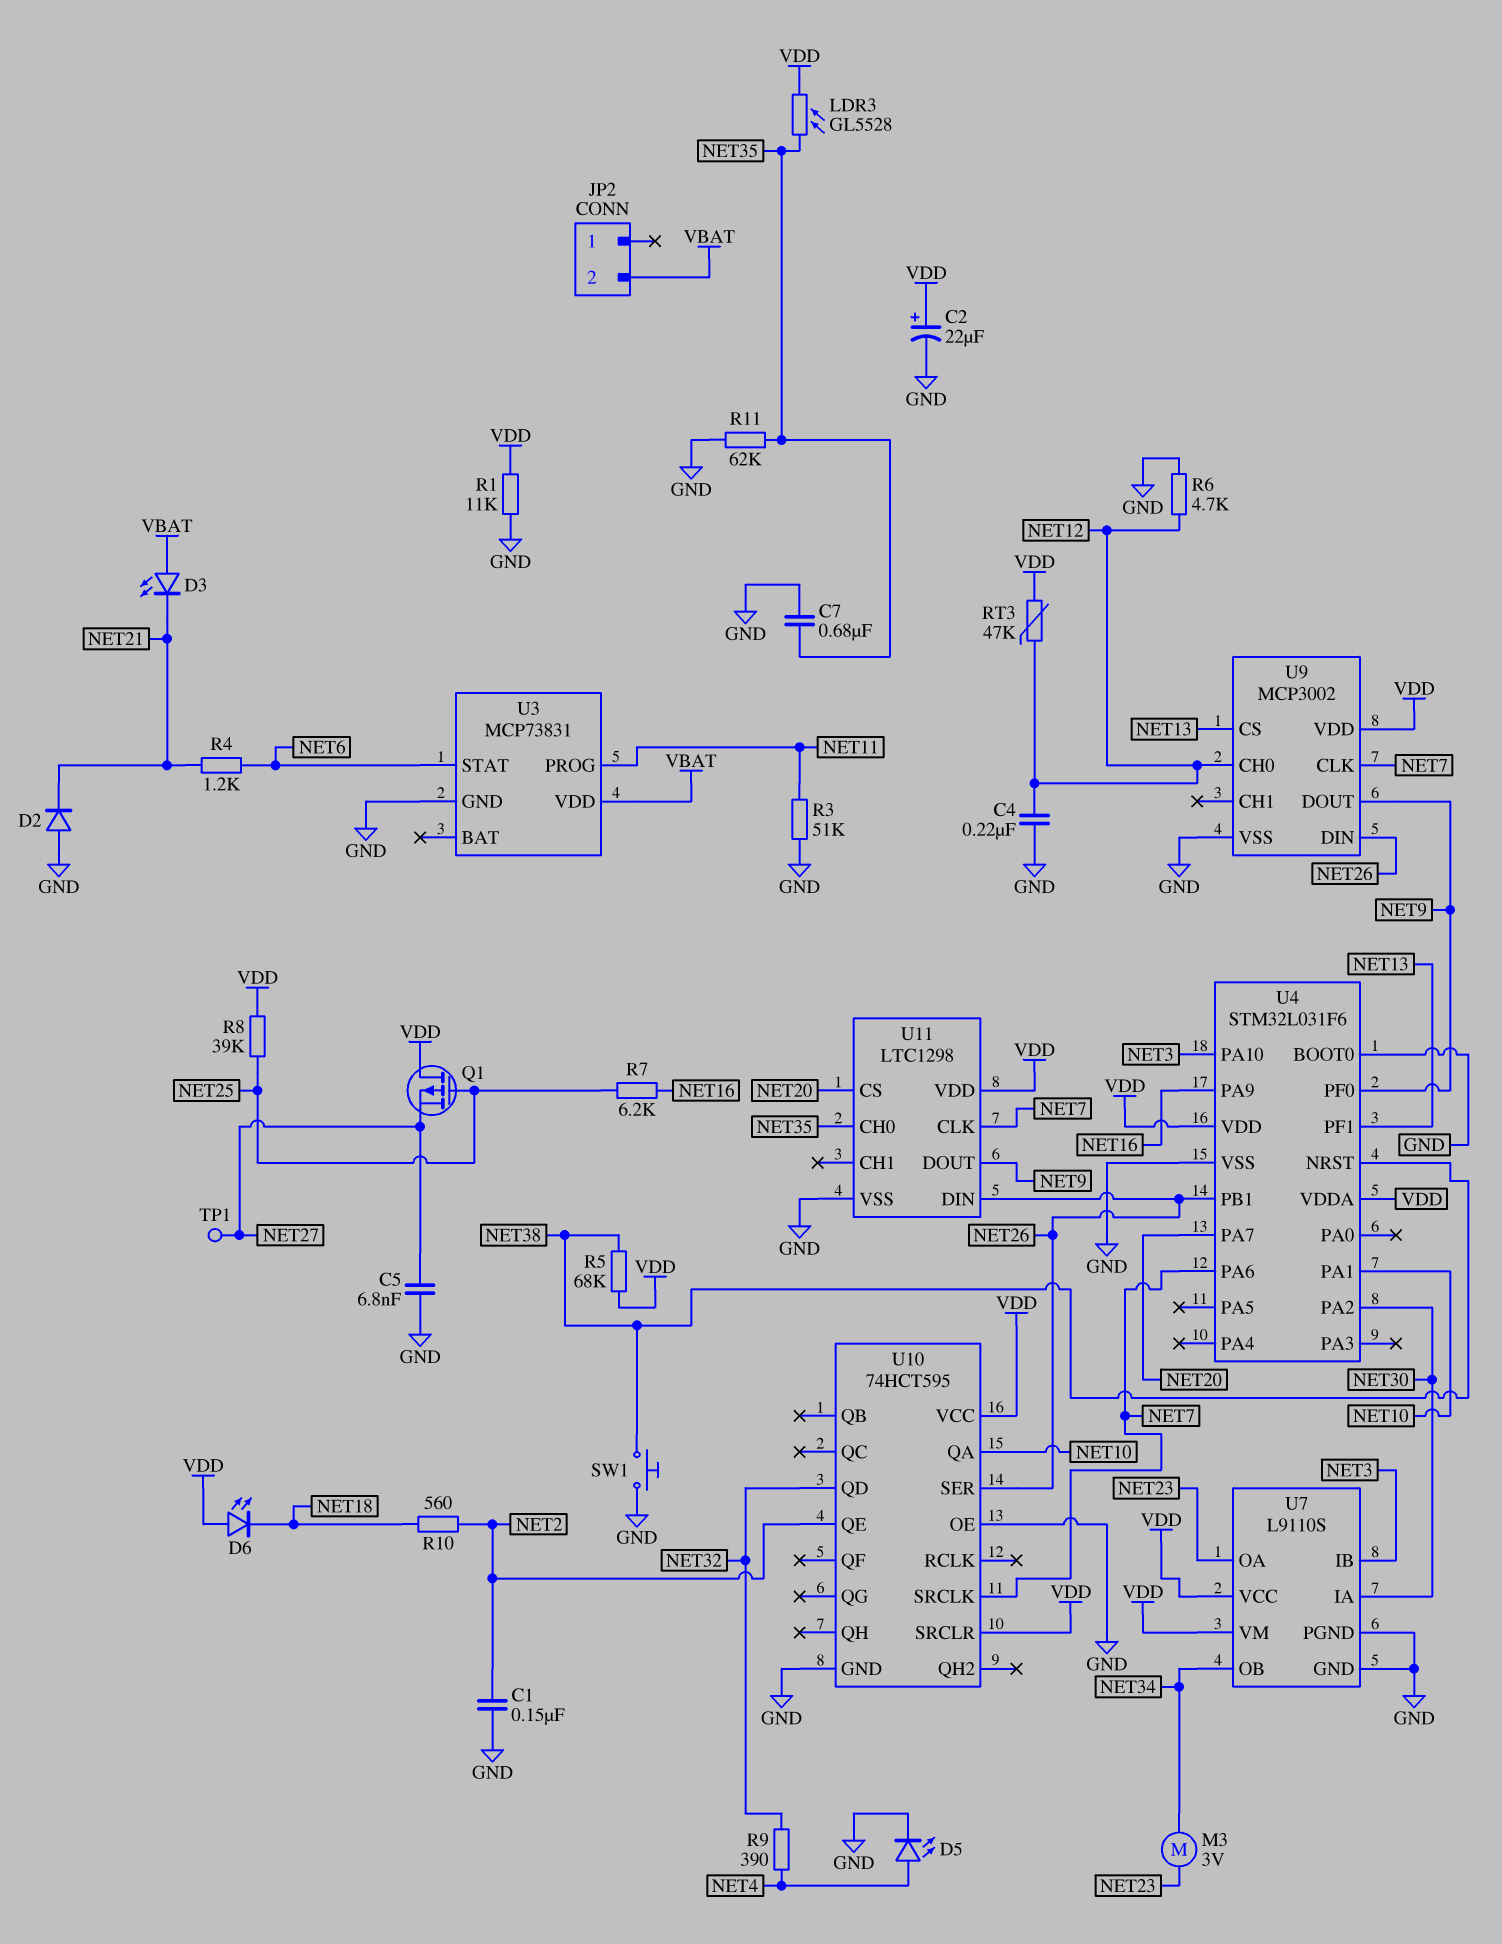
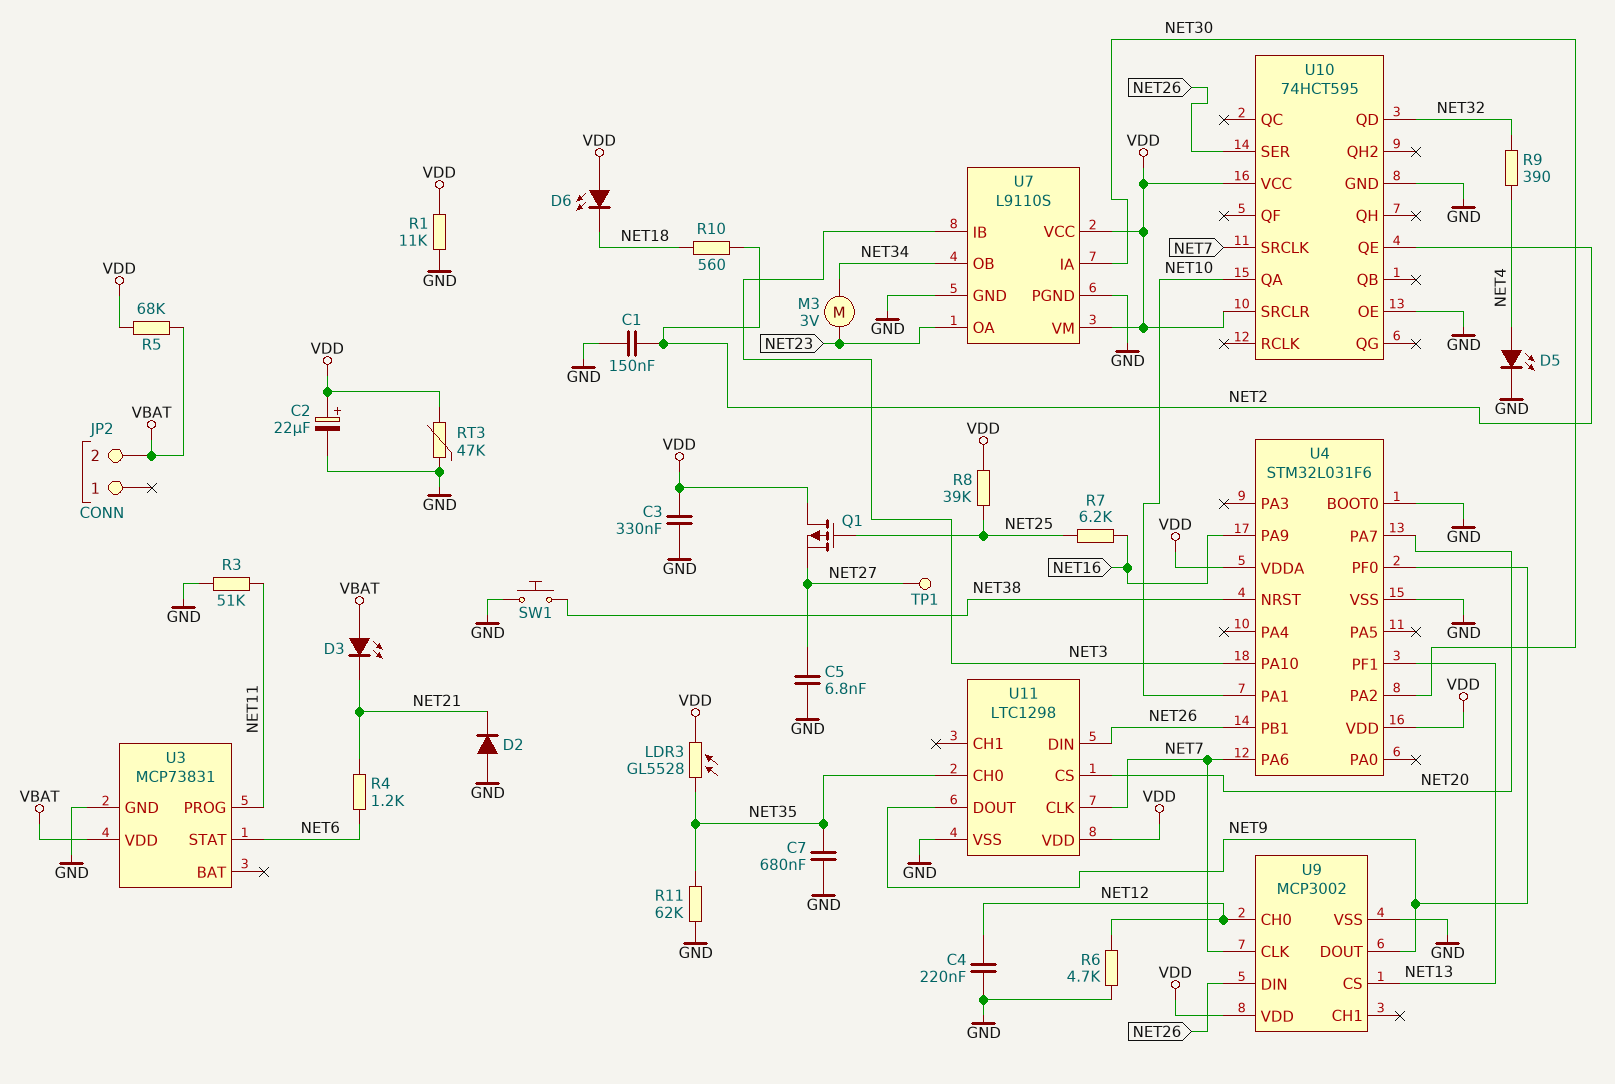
C3: none -> 330nF (GND, VDD)
R5: 68k (NET38, VDD) -> 68k (VBAT, VDD)
RT3: 47k (NET12, VDD) -> 47k (GND, VDD)

